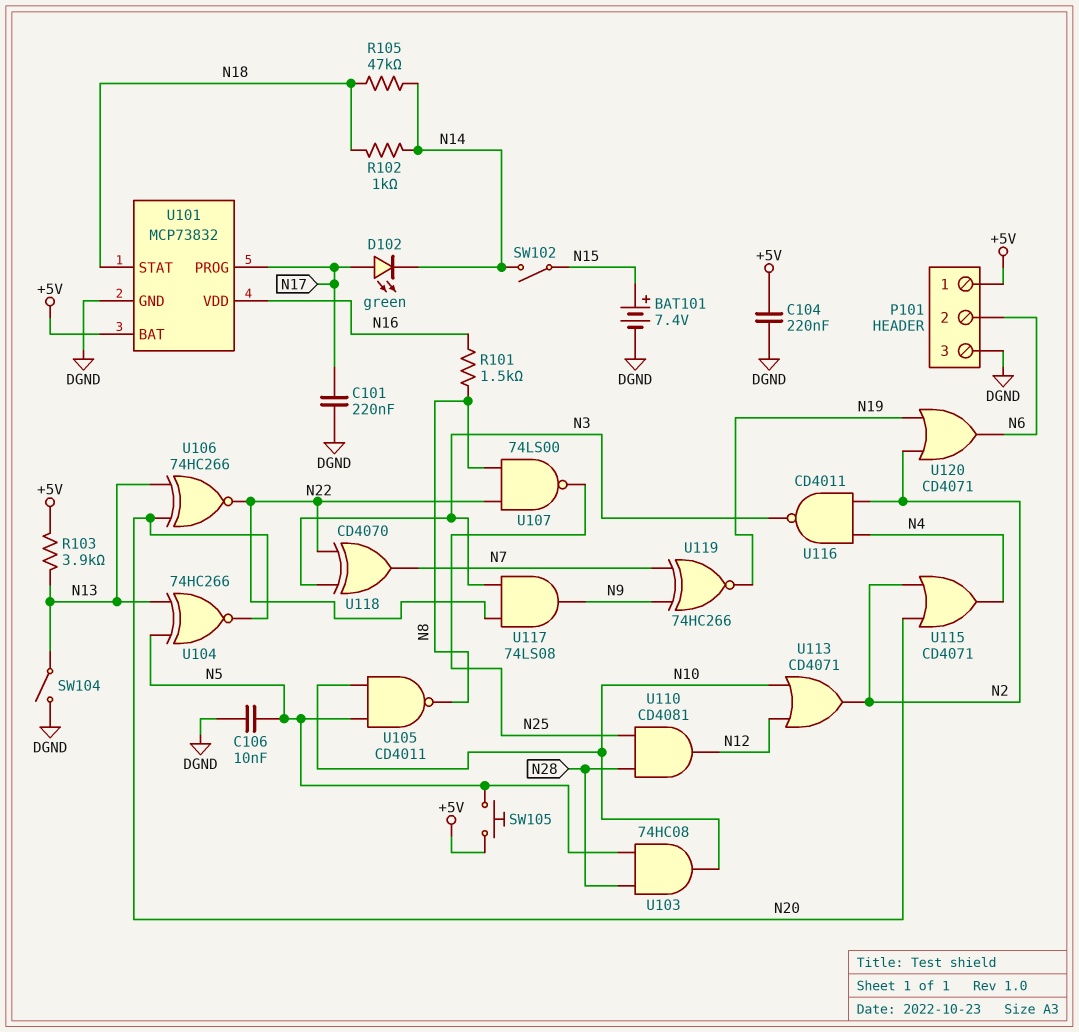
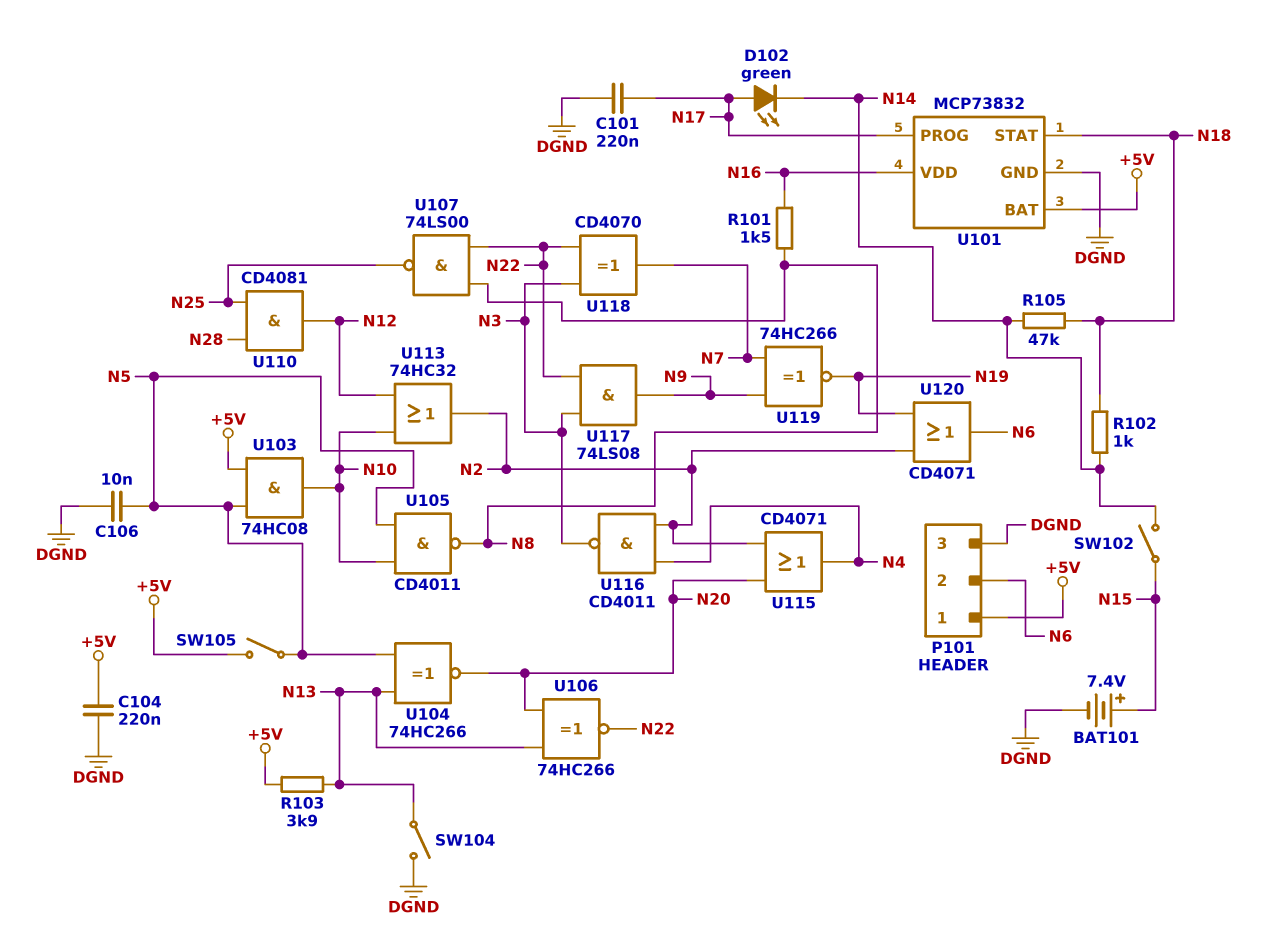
SW105: button (+5V, N5) -> switch (+5V, N5)
U103: AND 74HC08 (in N5, in N28, out N10) -> AND 74HC08 (in +5V, in N5, out N10)
U113: OR CD4071 (in N10, in N12, out N2) -> OR 74HC32 (in N10, in N12, out N2)

